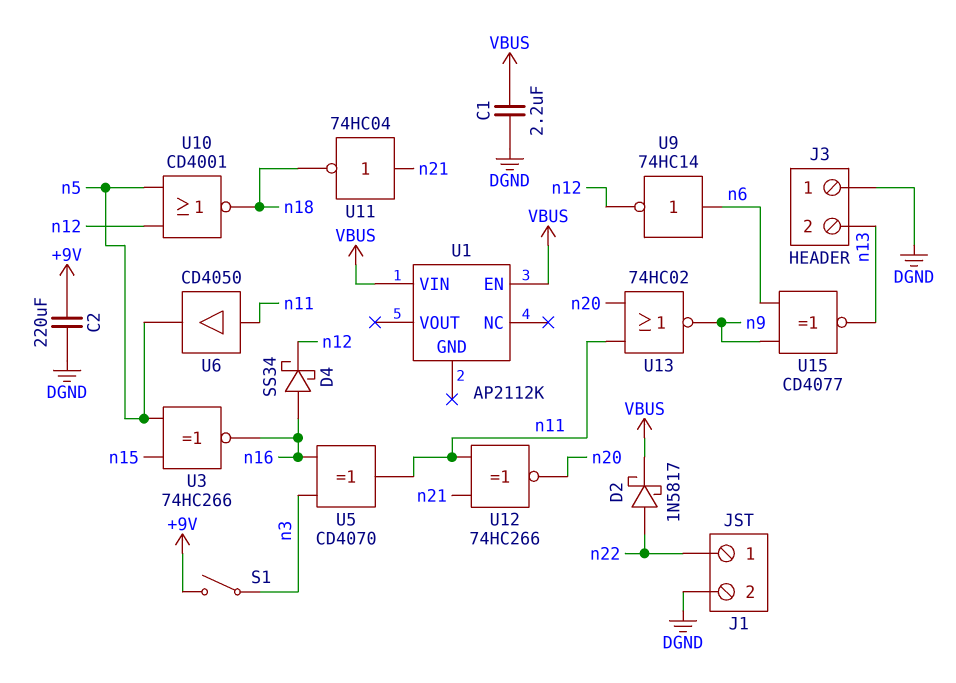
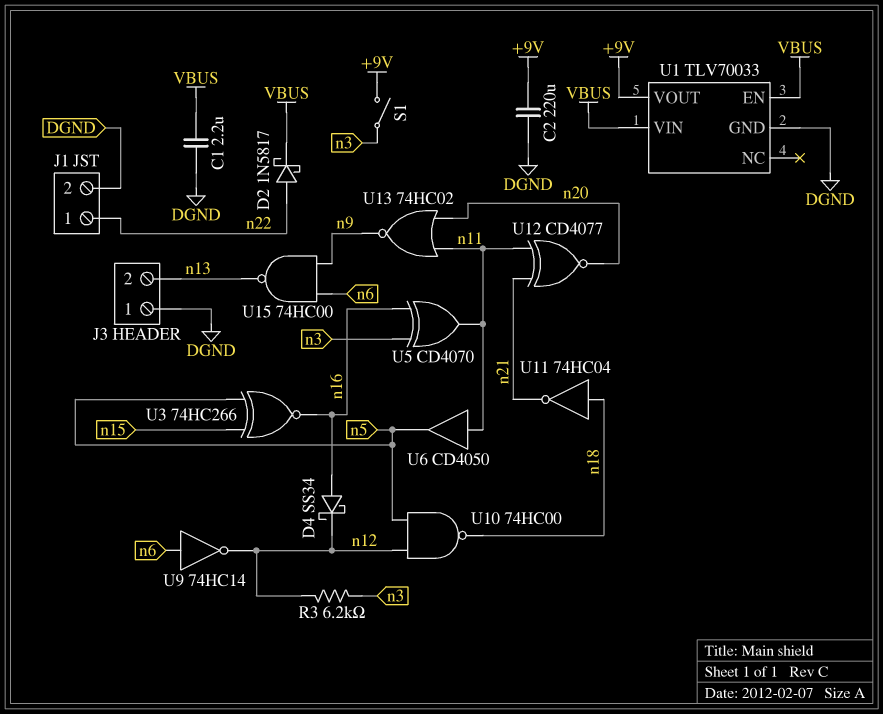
R3: none -> 6.2k (n3, n12)
U1: AP2112K -> TLV70033
U1 pin GND: none -> DGND
U1 pin VOUT: none -> +9V
U10: NOR CD4001 (in n5, in n12, out n18) -> NAND 74HC00 (in n5, in n12, out n18)
U11: NOT 74HC04 (in n21, out n18) -> NOT 74HC04 (in n18, out n21)
U12: XNOR 74HC266 (in n11, in n21, out n20) -> XNOR CD4077 (in n11, in n21, out n20)
U15: XNOR CD4077 (in n6, in n9, out n13) -> NAND 74HC00 (in n6, in n9, out n13)

